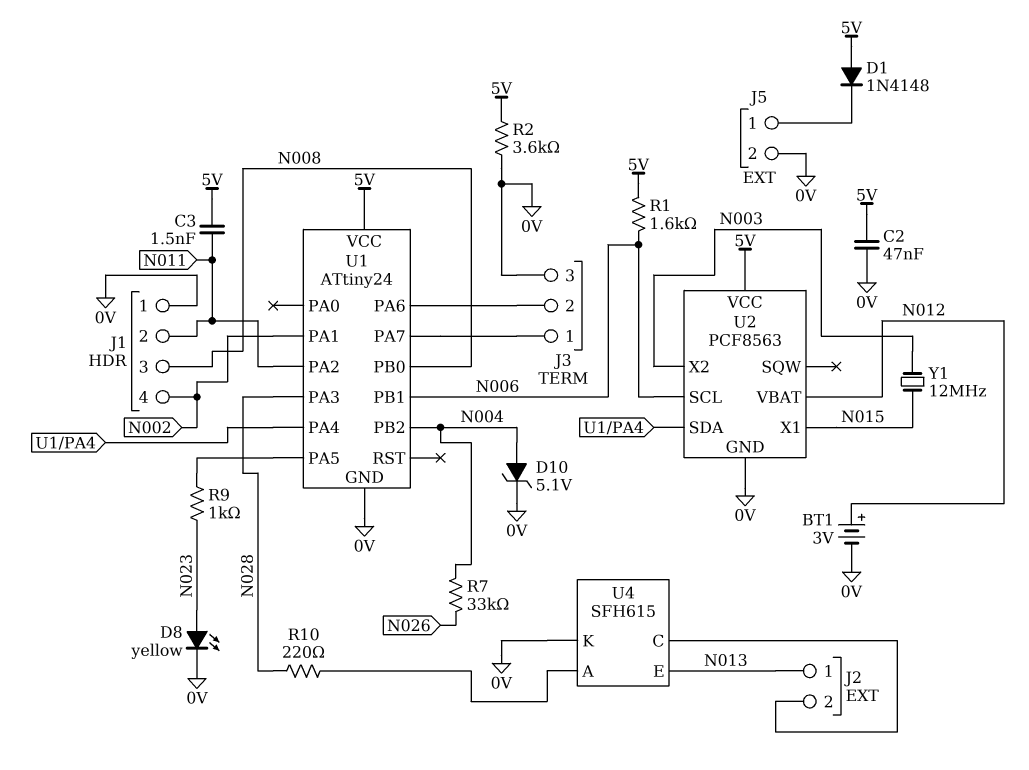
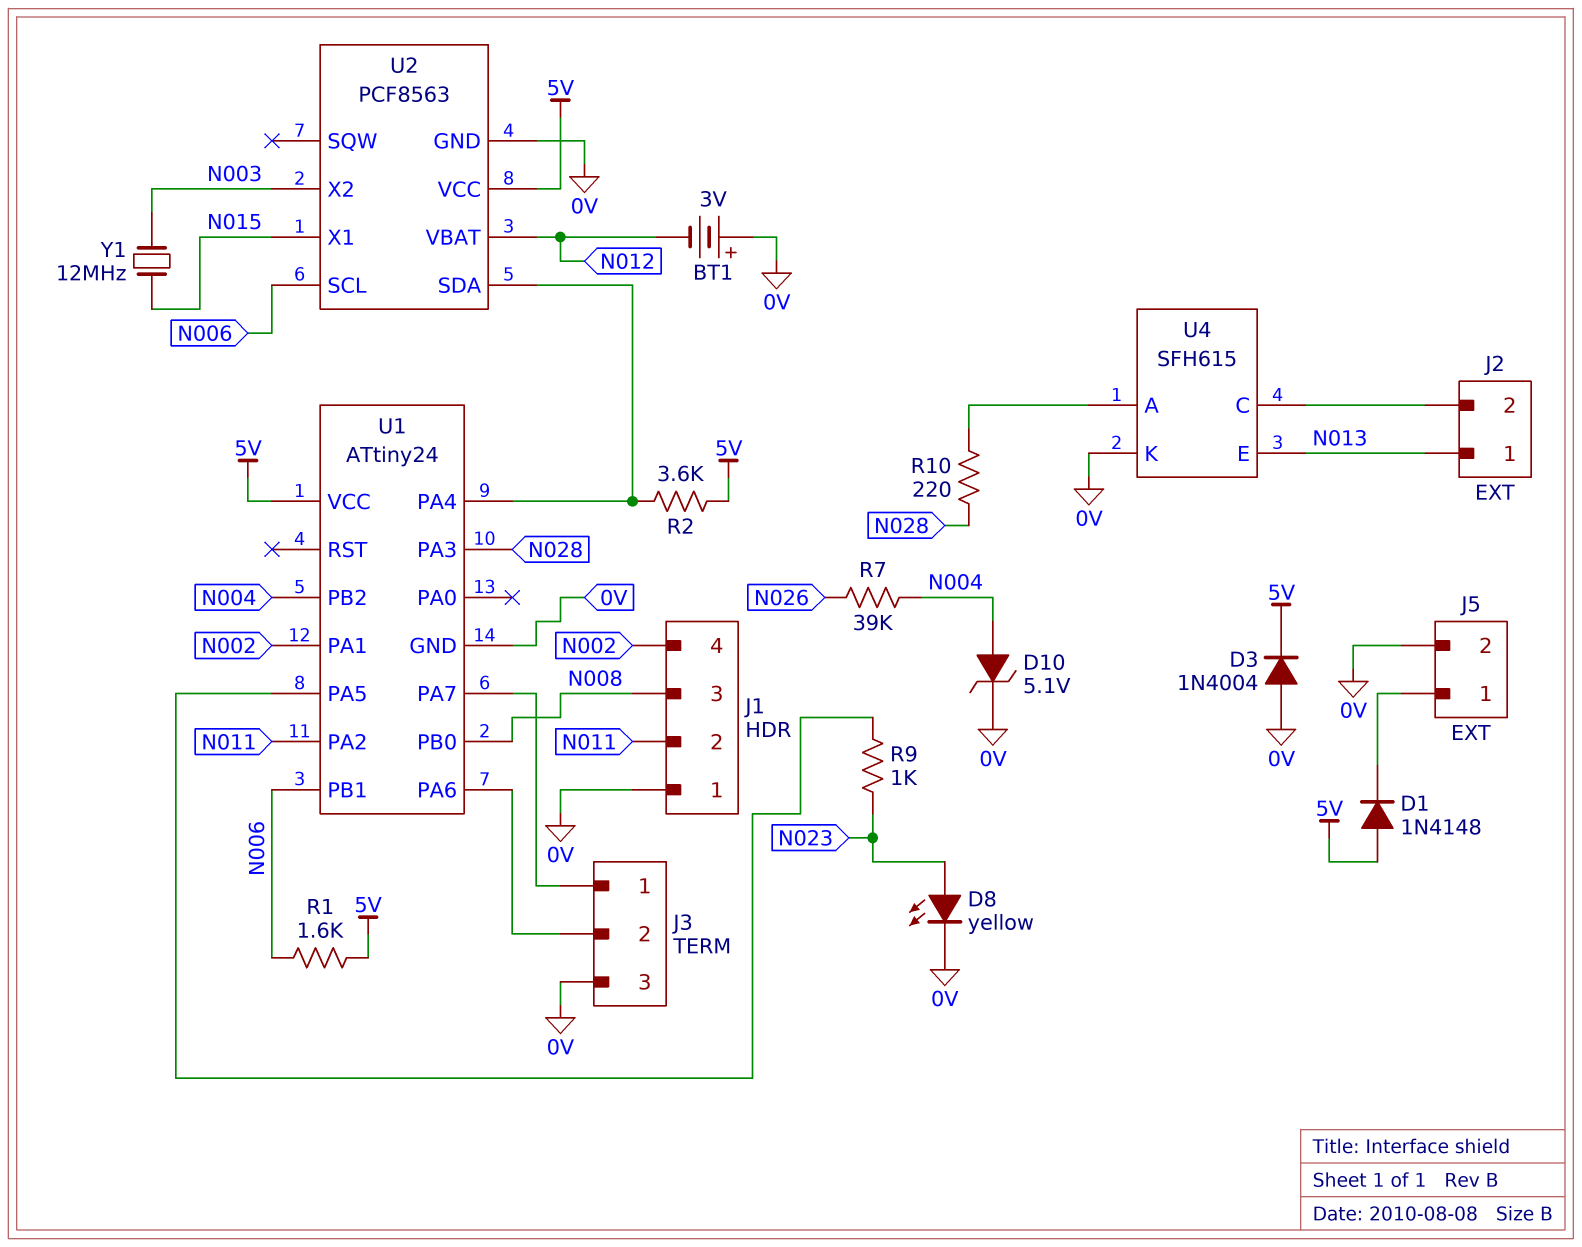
BT1: 3V (plus N012, minus 0V) -> 3V (plus 0V, minus N012)
C2: 47nF (0V, 5V) -> none
C3: 1.5nF (5V, N011) -> none
D3: none -> diode 1N4004 (A 0V, K 5V)
R2: 3.6k (0V, 5V) -> 3.6k (5V, U1/PA4)
R7: 33k (N004, N026) -> 39k (N004, N026)

